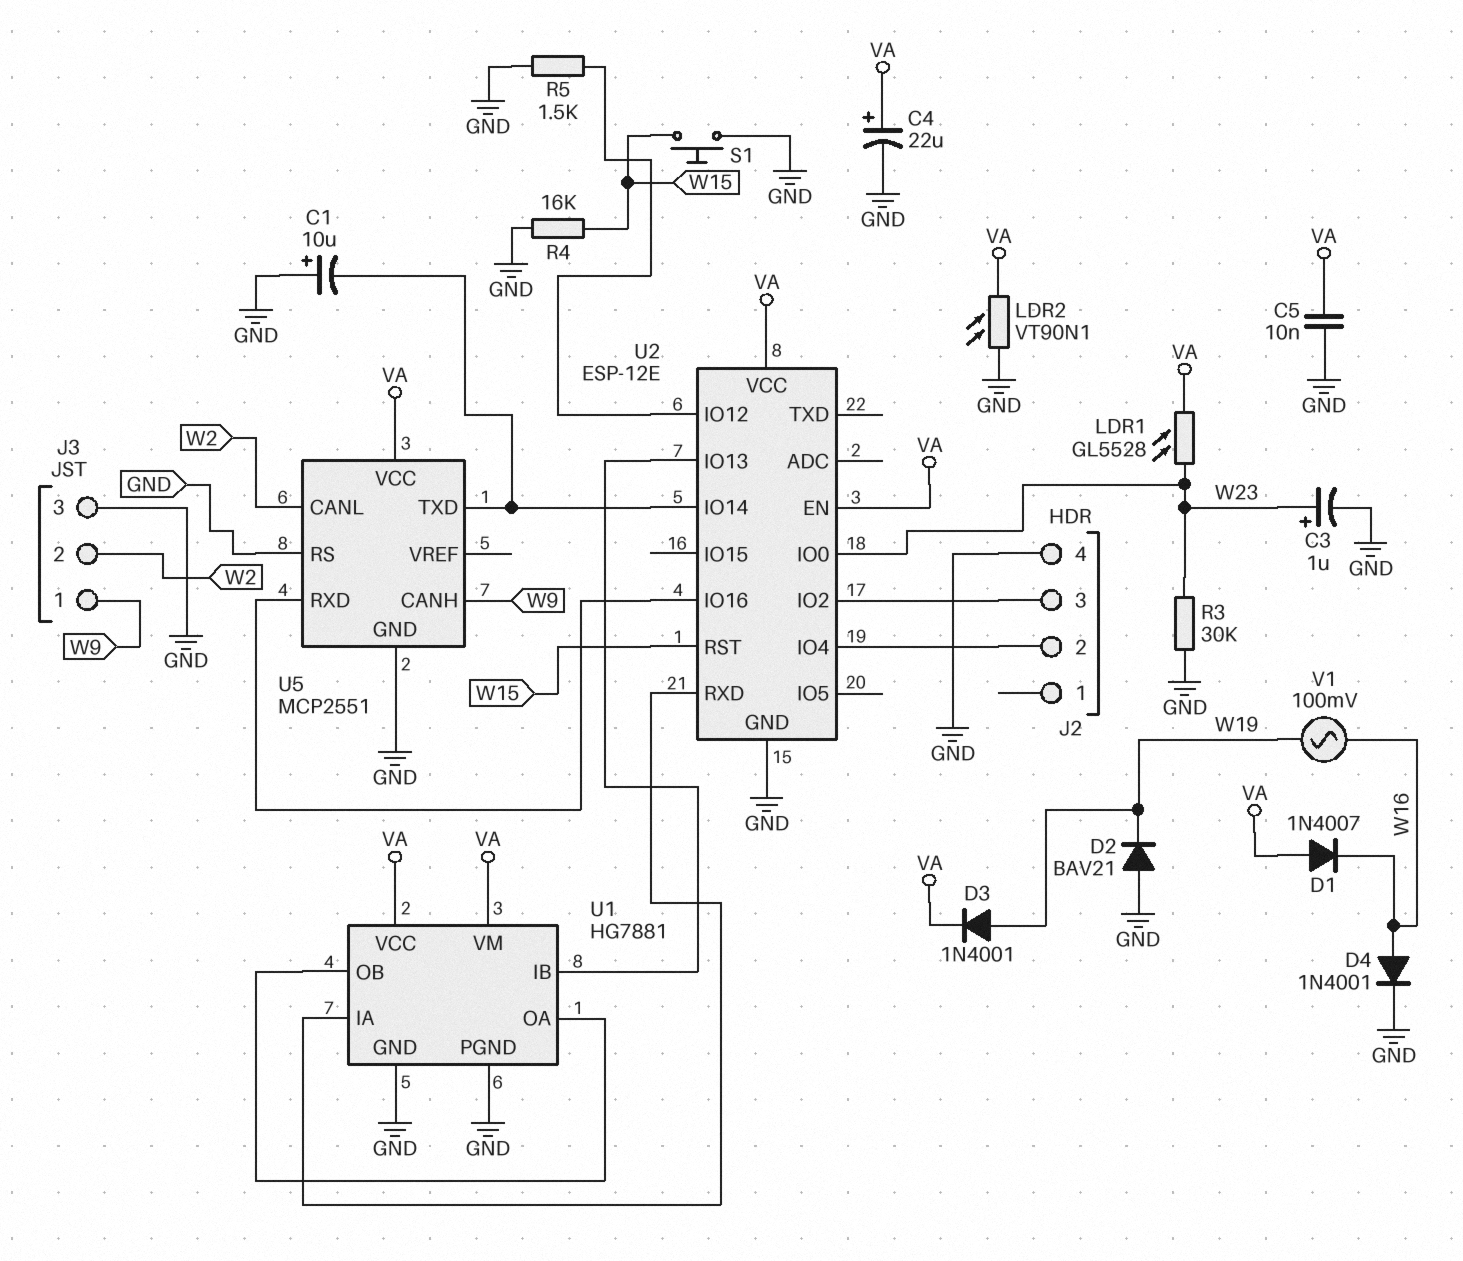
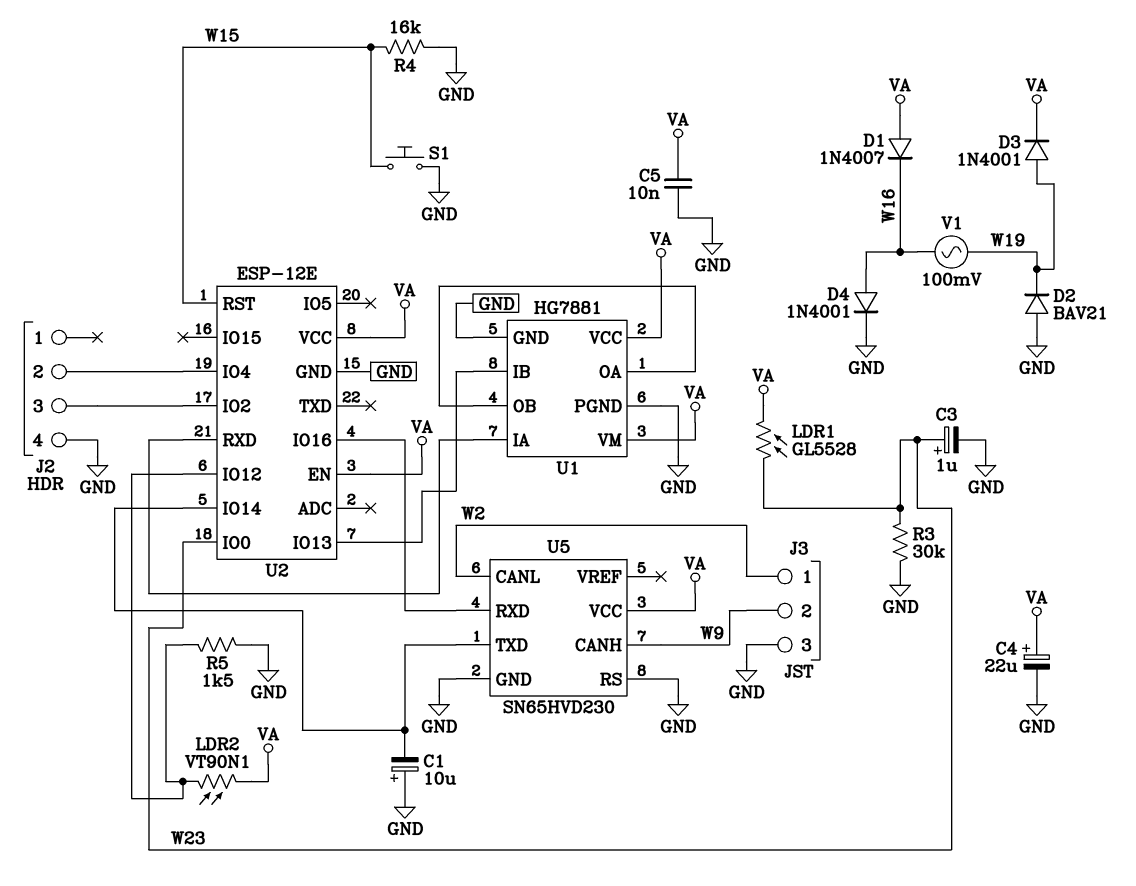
J3 pin 1: W9 -> W2
J3 pin 2: W2 -> W9
LDR2: VT90N1 (GND, VA) -> VT90N1 (U2/IO12, VA)
U5: MCP2551 -> SN65HVD230

